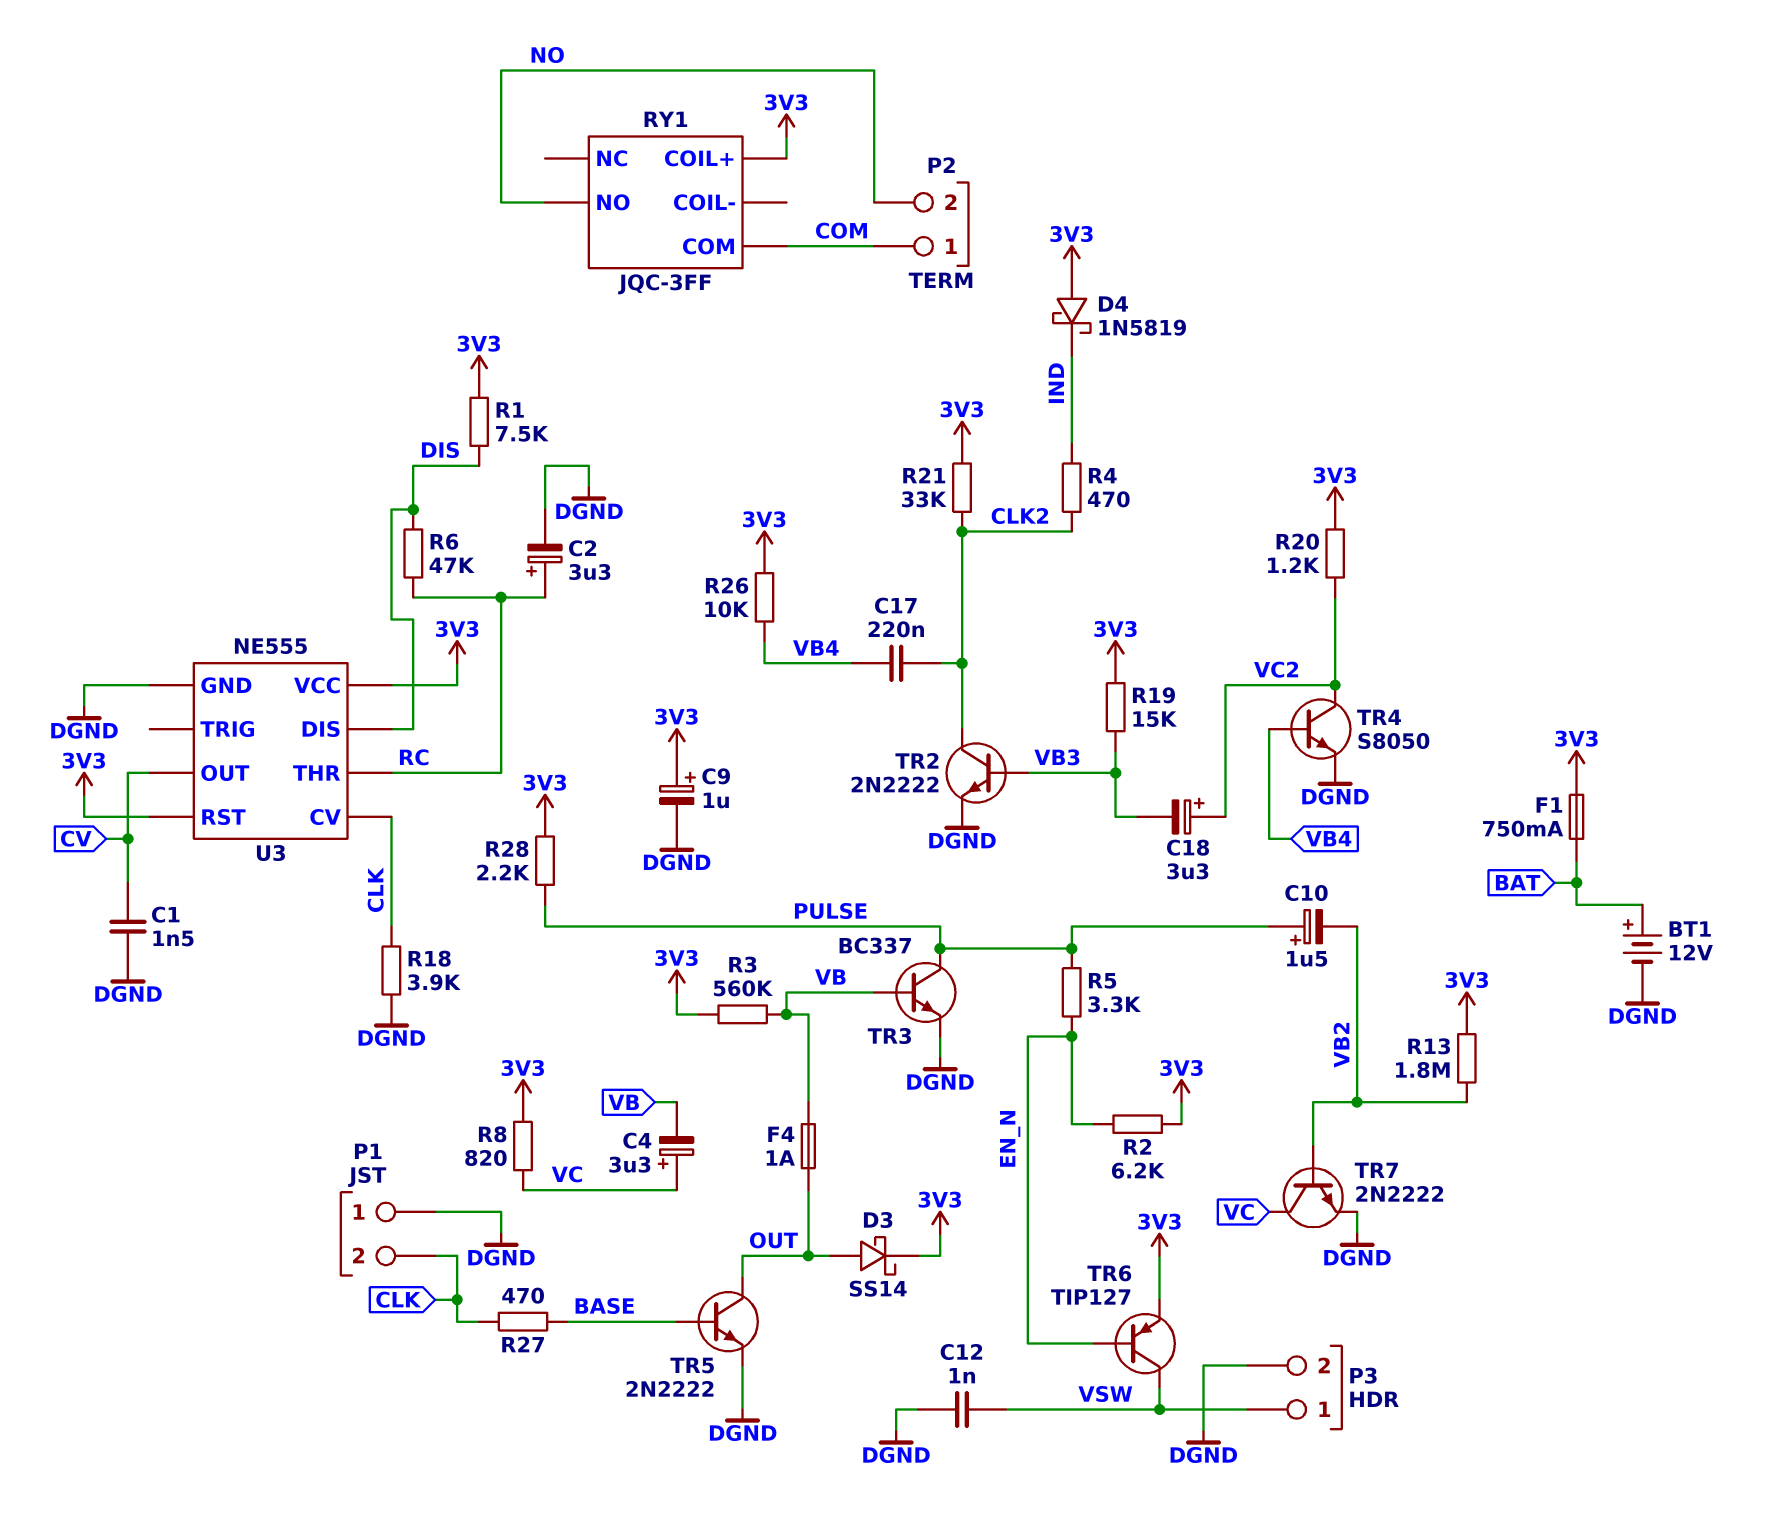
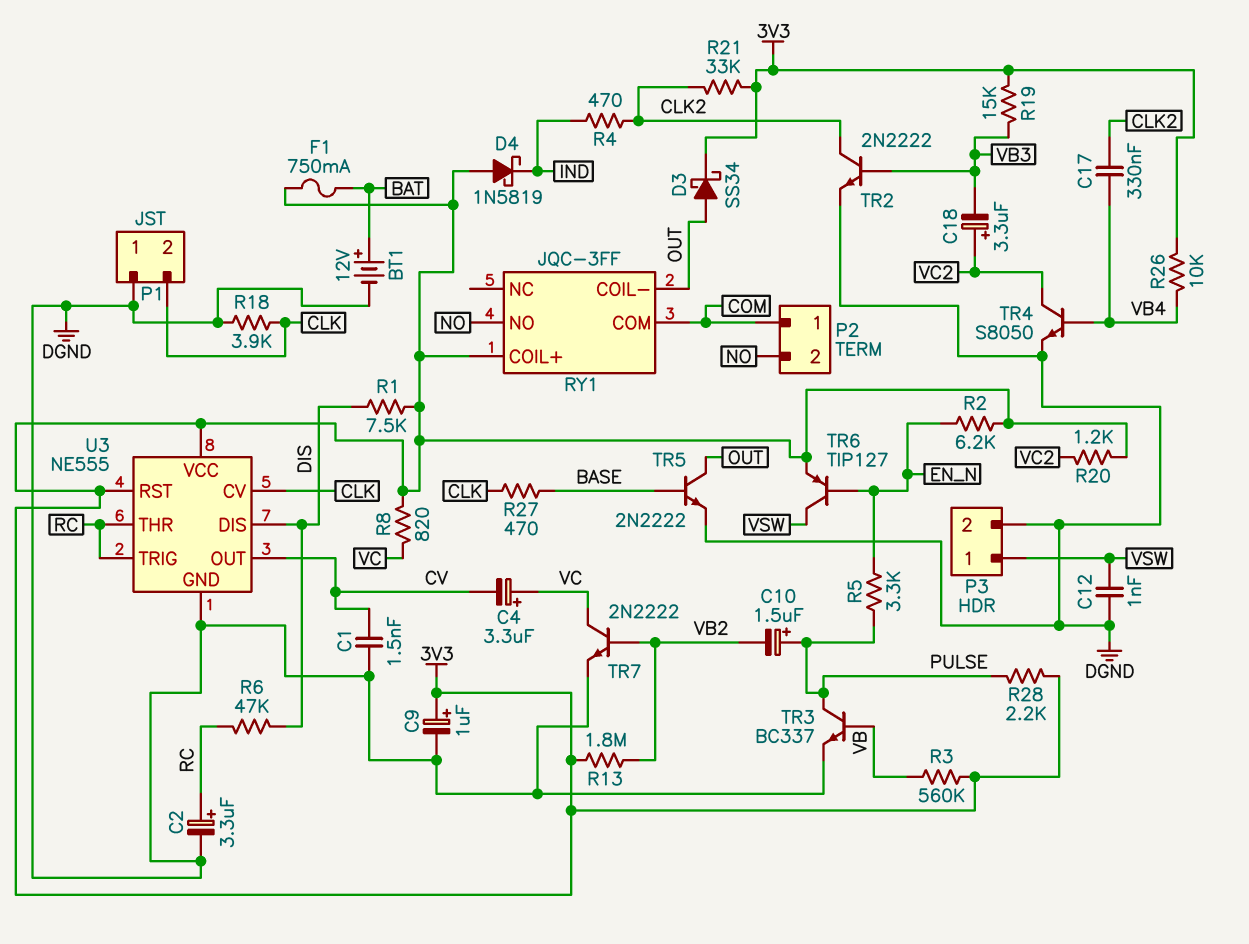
C4: 3.3uF (plus VC, minus VB) -> 3.3uF (plus VC, minus CV)
C17: 220nF (CLK2, VB4) -> 330nF (CLK2, VB4)
D3: schottky SS14 (A OUT, K 3V3) -> schottky SS34 (A OUT, K 3V3)
F4: 1A (OUT, VB) -> none
RY1 pin COIL-: none -> OUT
U3 pin TRIG: none -> RC

